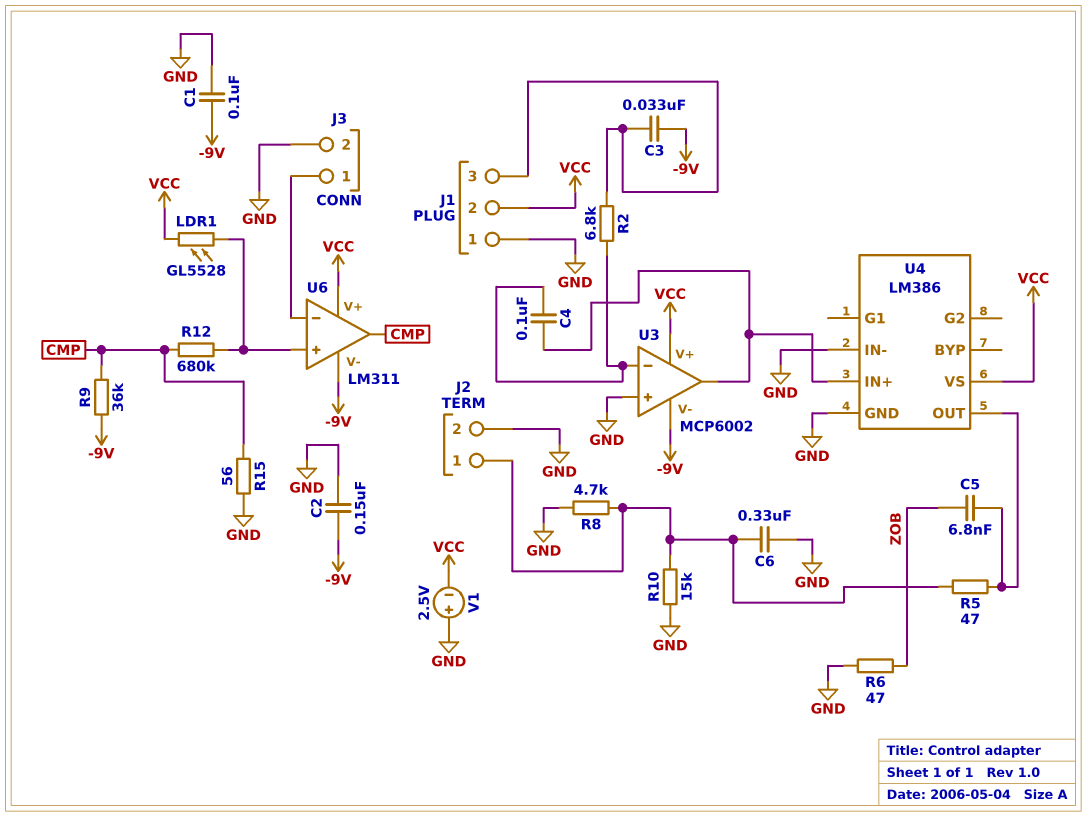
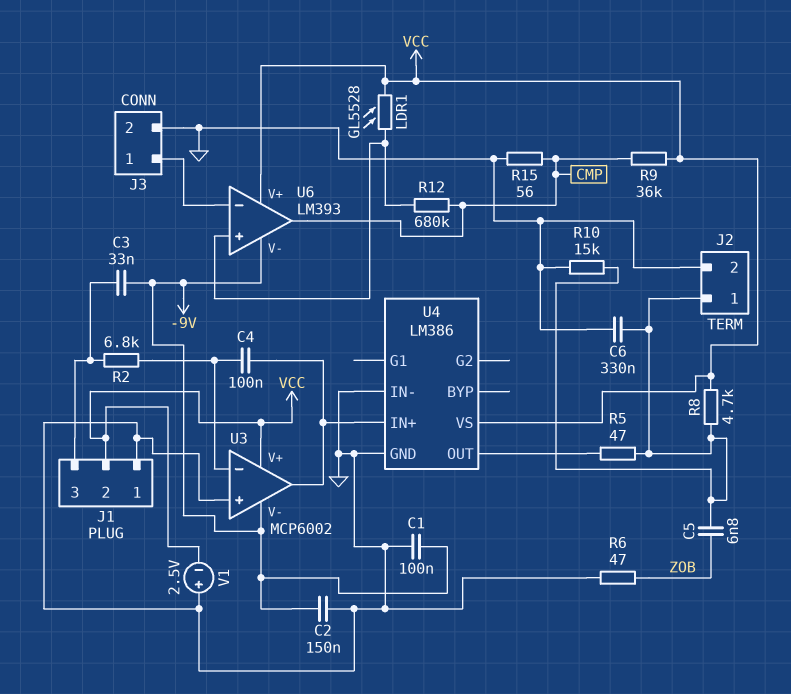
C5: 6.8nF (U4/OUT, ZOB) -> 6.8nF (J2/1, ZOB)
R8: 4.7k (GND, J2/1) -> 4.7k (J2/1, VCC)
R9: 36k (-9V, CMP) -> 36k (CMP, VCC)
U6: LM311 -> LM393

